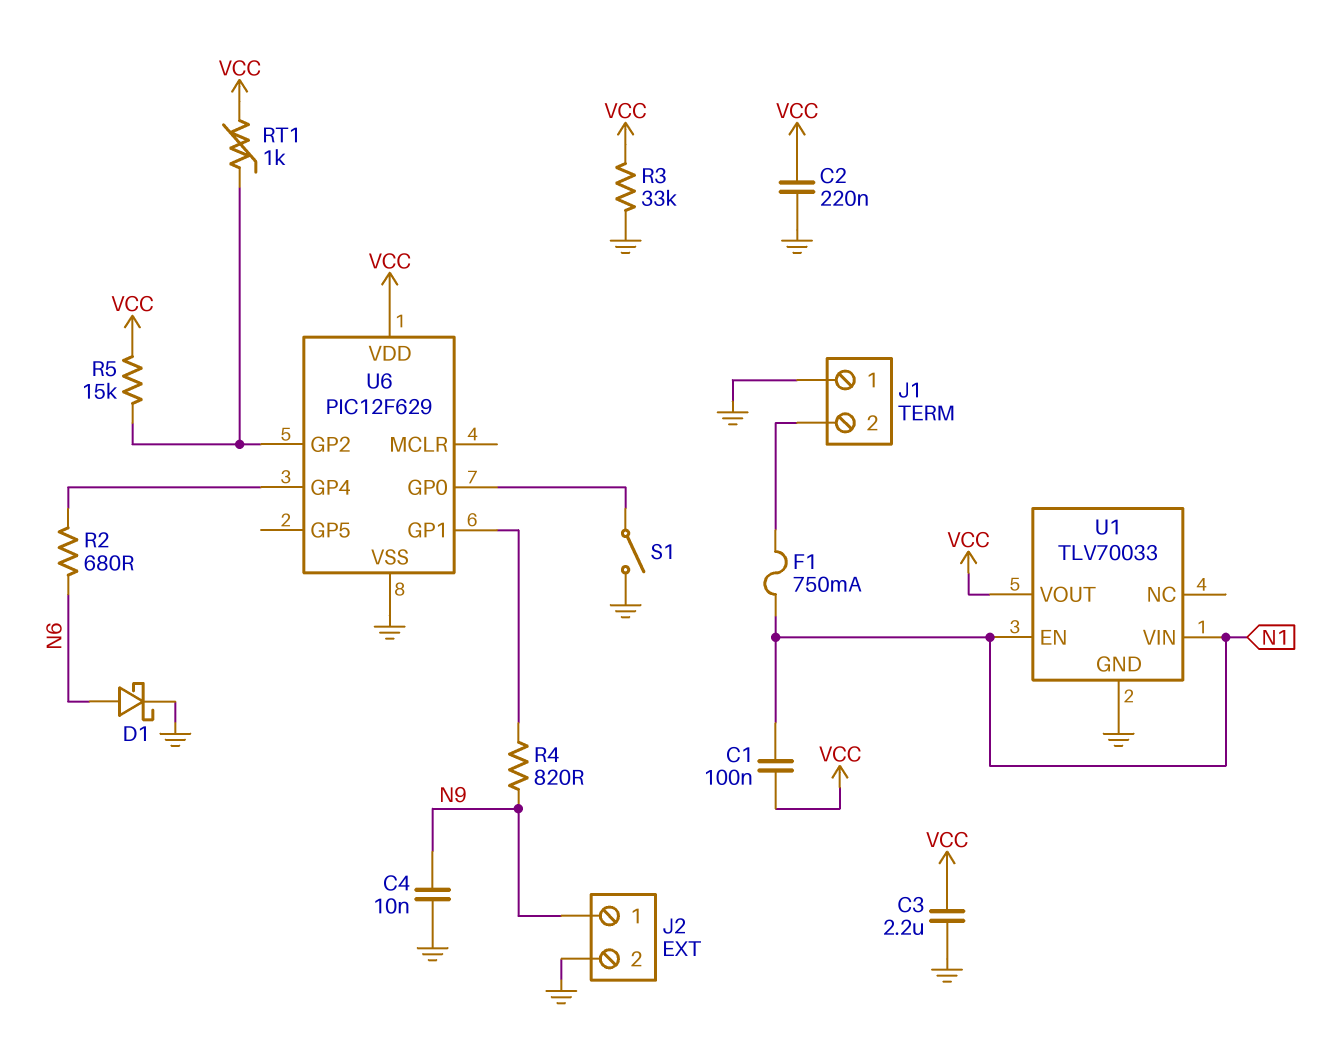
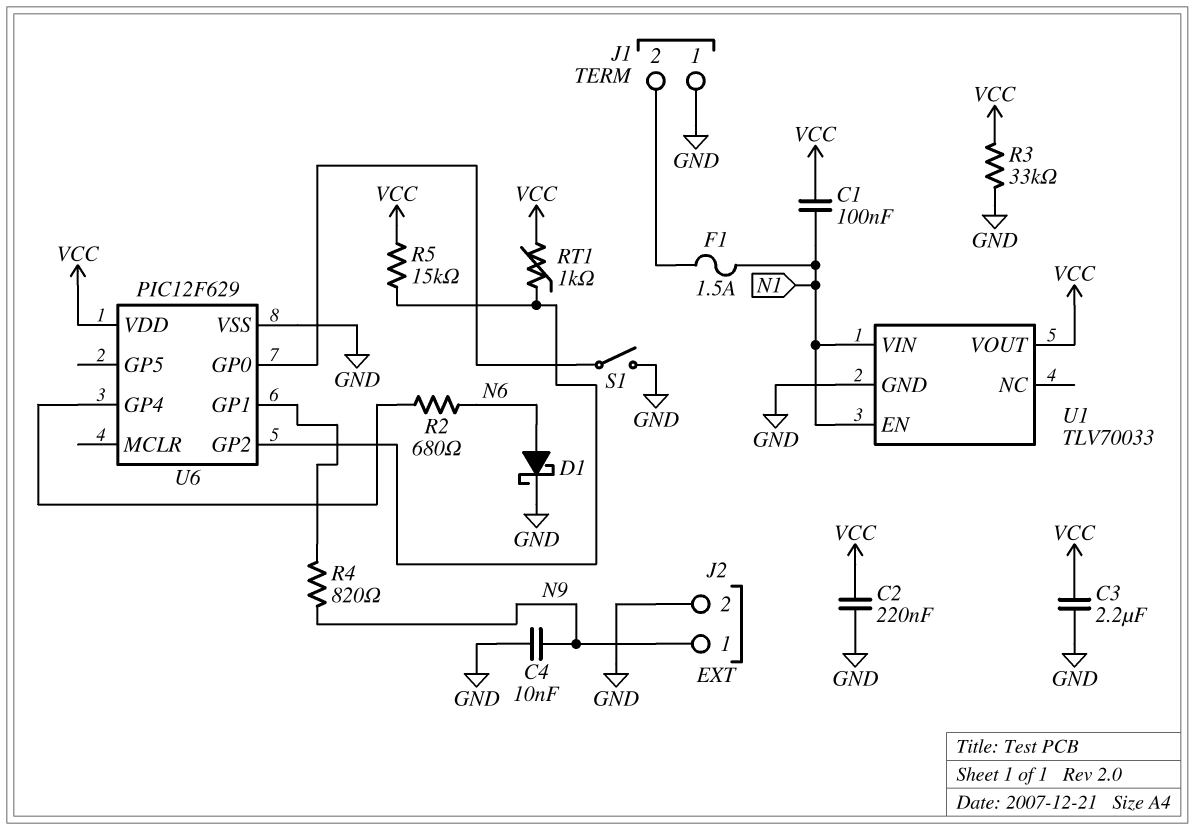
F1: 750mA (J1/2, N1) -> 1.5A (J1/2, N1)

